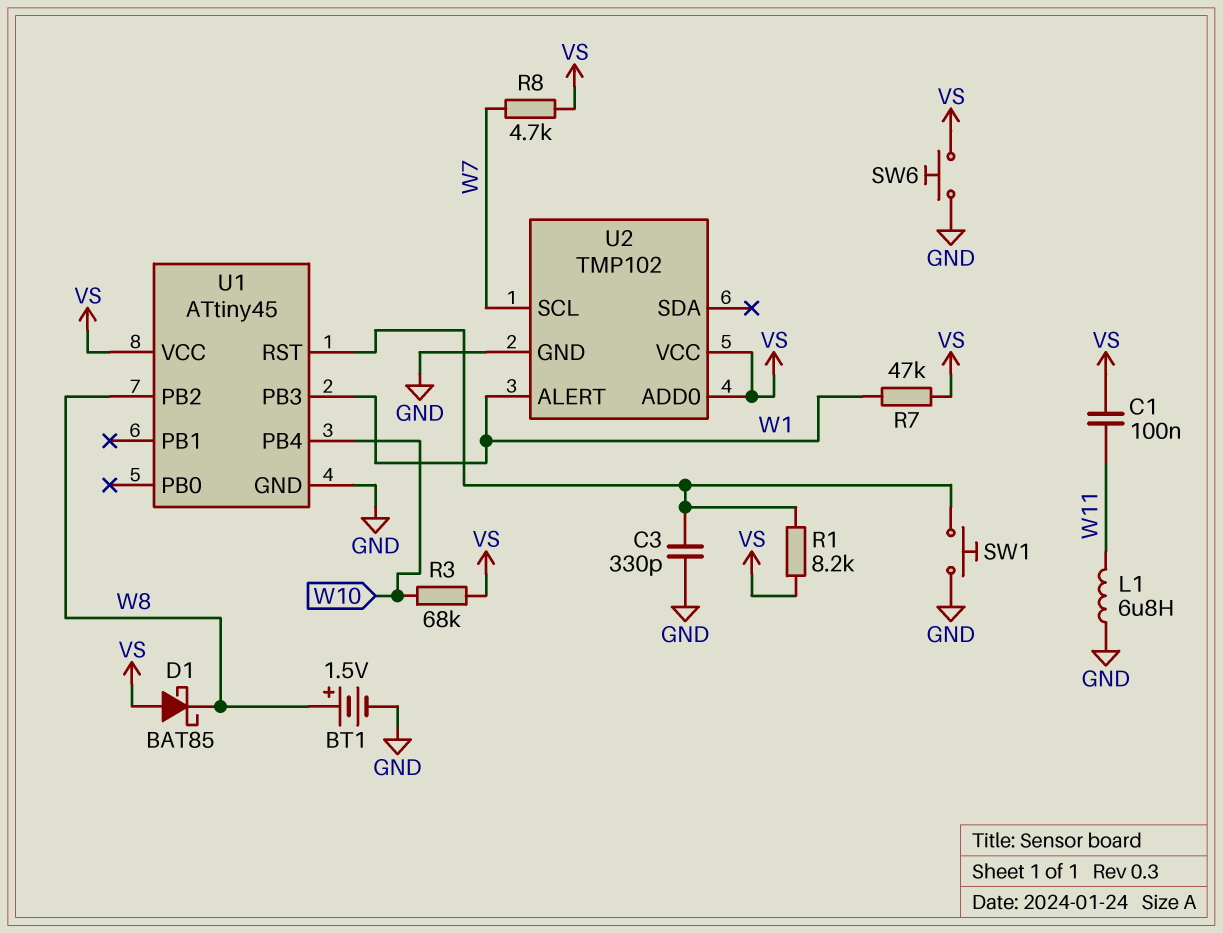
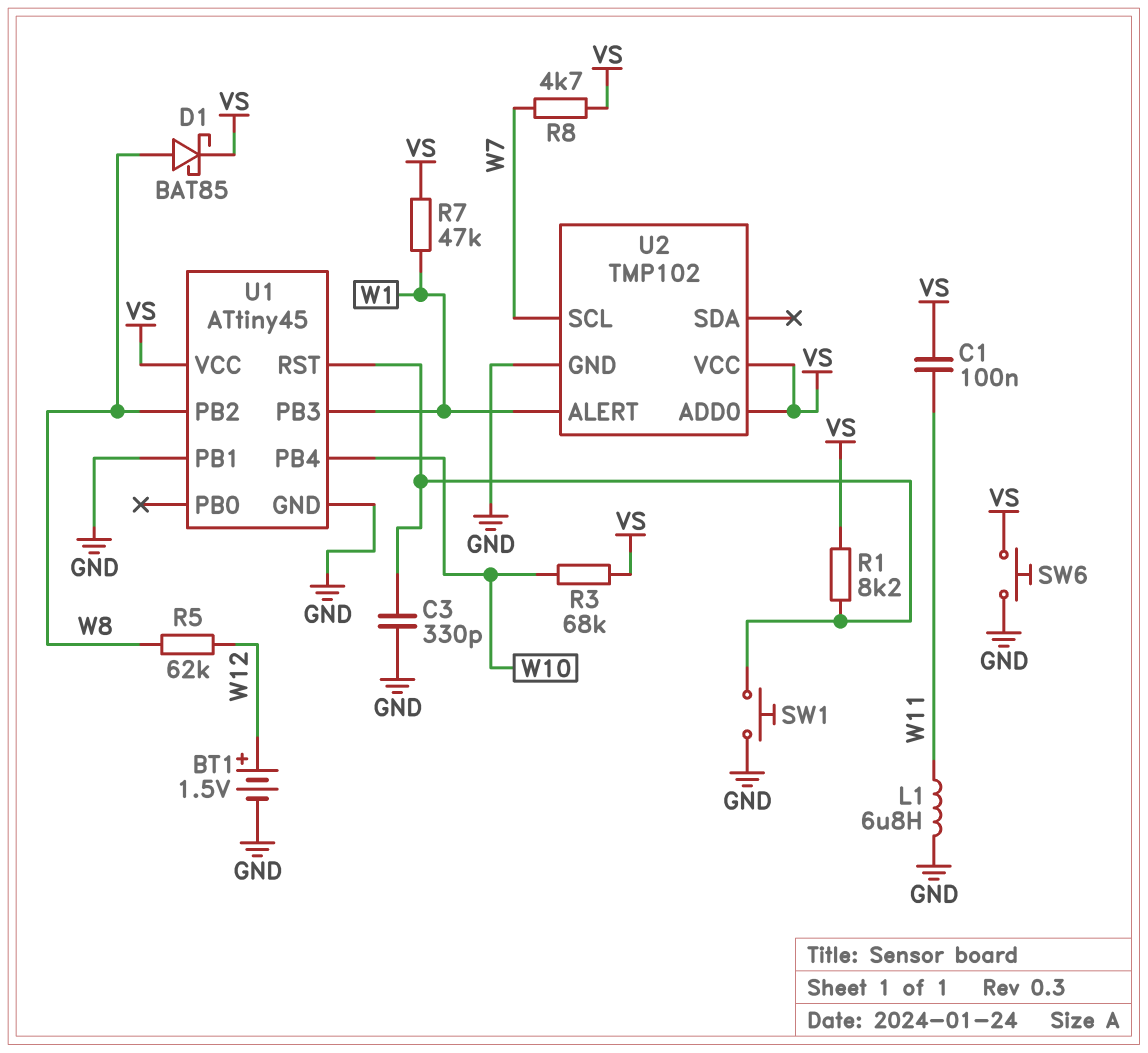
BT1: 1.5V (plus W8, minus GND) -> 1.5V (plus W12, minus GND)
D1: schottky BAT85 (A VS, K W8) -> schottky BAT85 (A W8, K VS)
R5: none -> 62k (W8, W12)
U1 pin PB1: none -> GND

